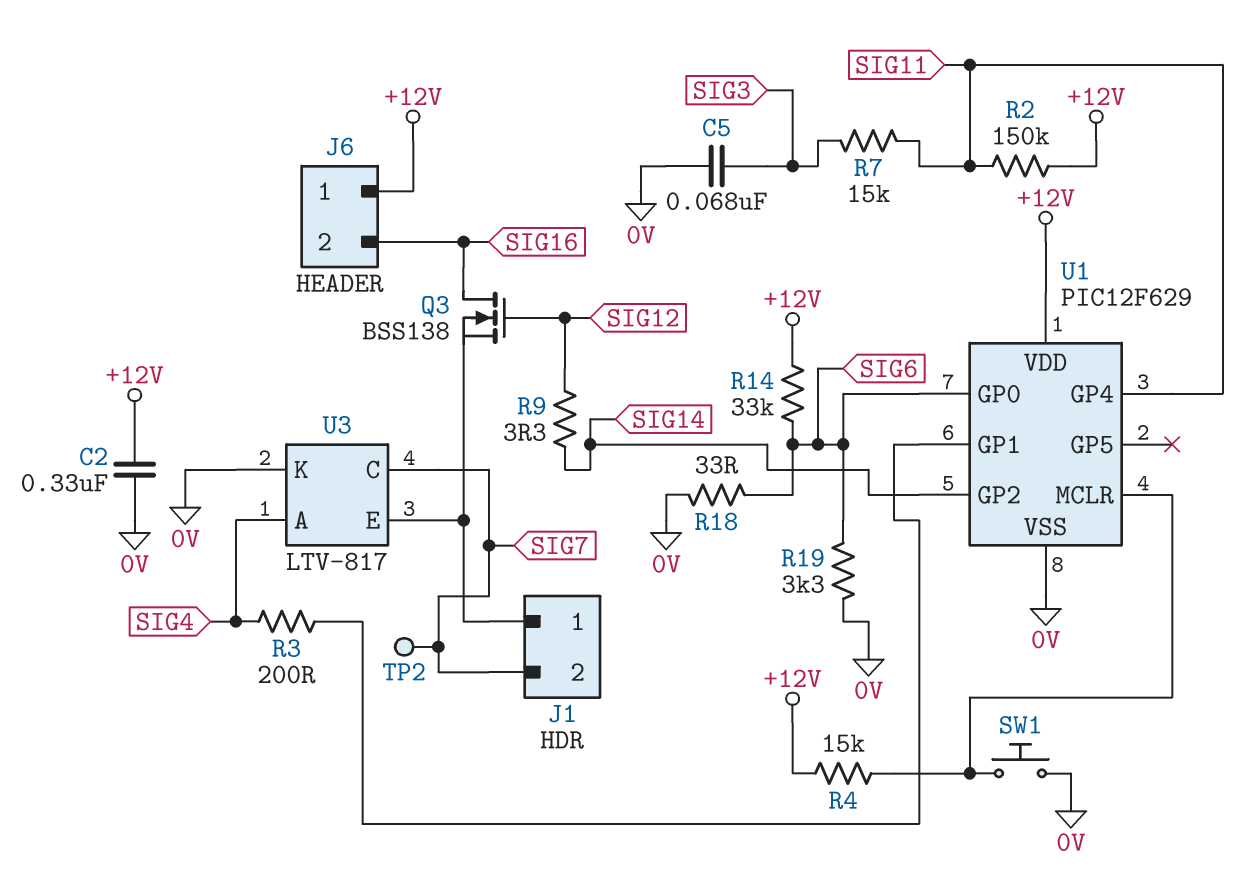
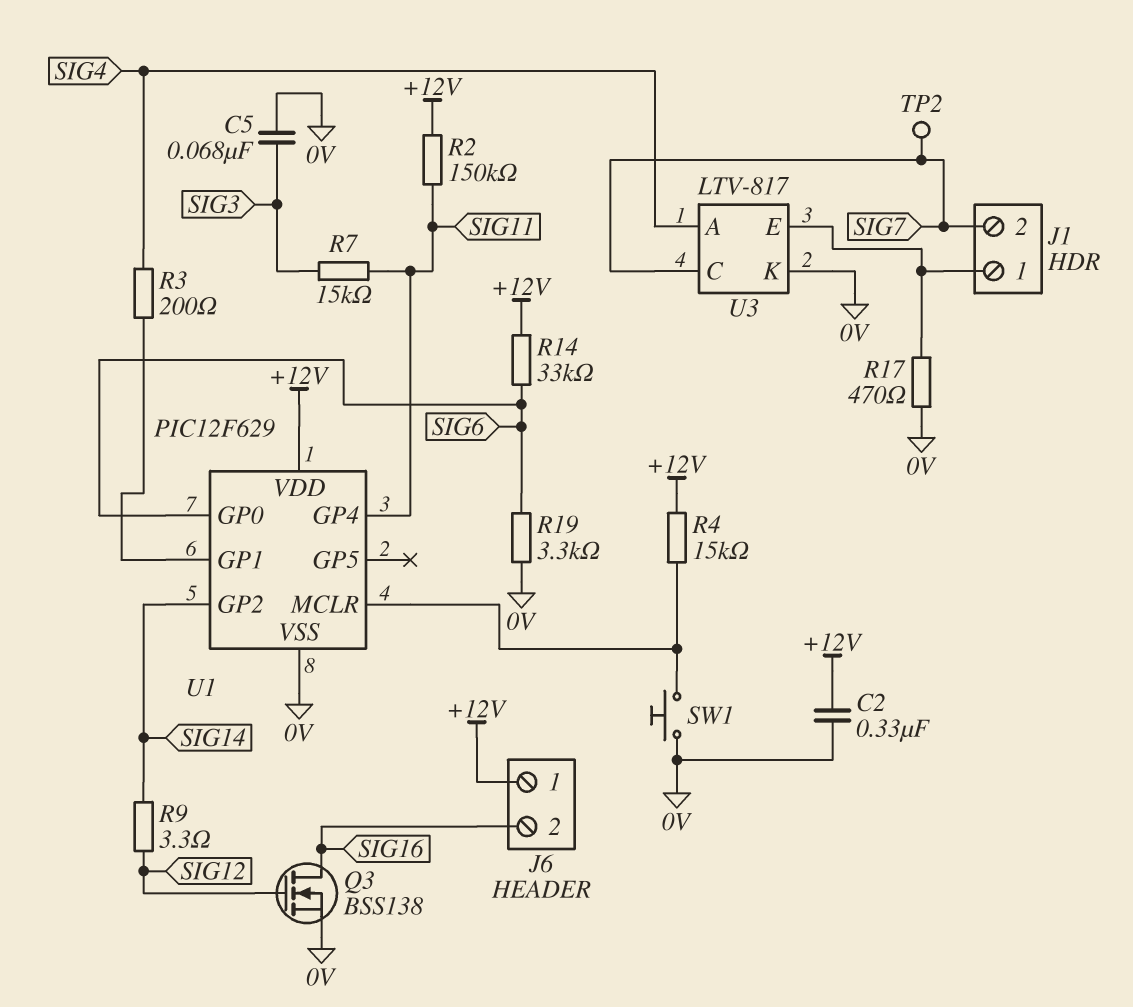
Q3: NMOS BSS138 (G SIG12, D SIG16, S J1/1) -> NMOS BSS138 (G SIG12, D SIG16, S 0V)
R17: none -> 470 (0V, J1/1)
R18: 33 (0V, SIG6) -> none

